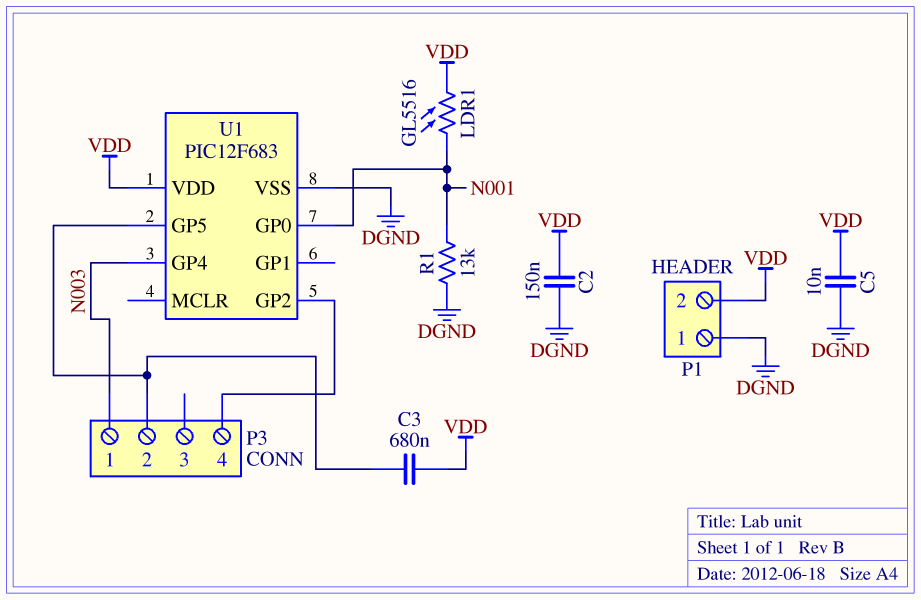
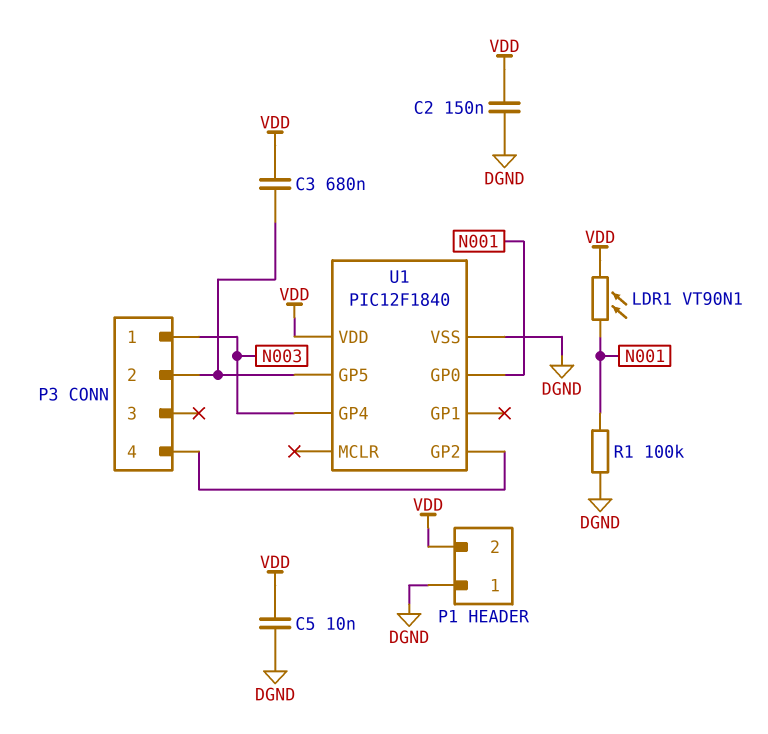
LDR1: GL5516 (N001, VDD) -> VT90N1 (N001, VDD)
R1: 13k (DGND, N001) -> 100k (DGND, N001)
U1: PIC12F683 -> PIC12F1840

